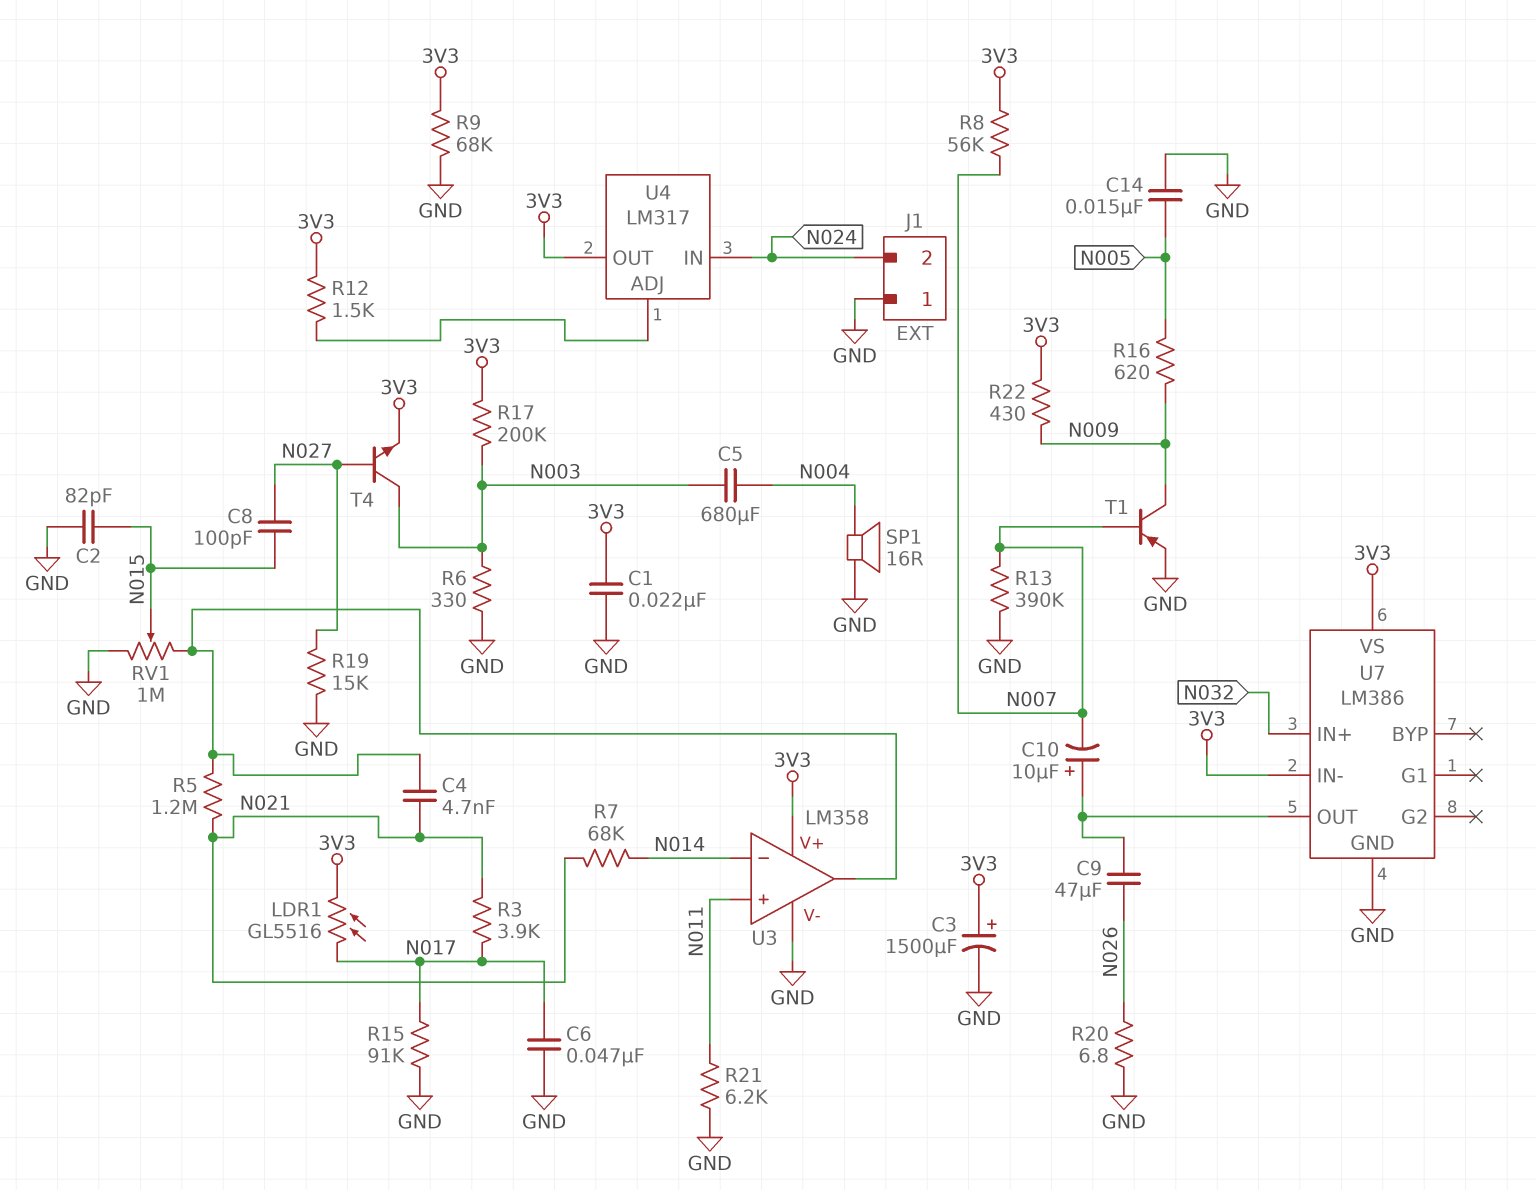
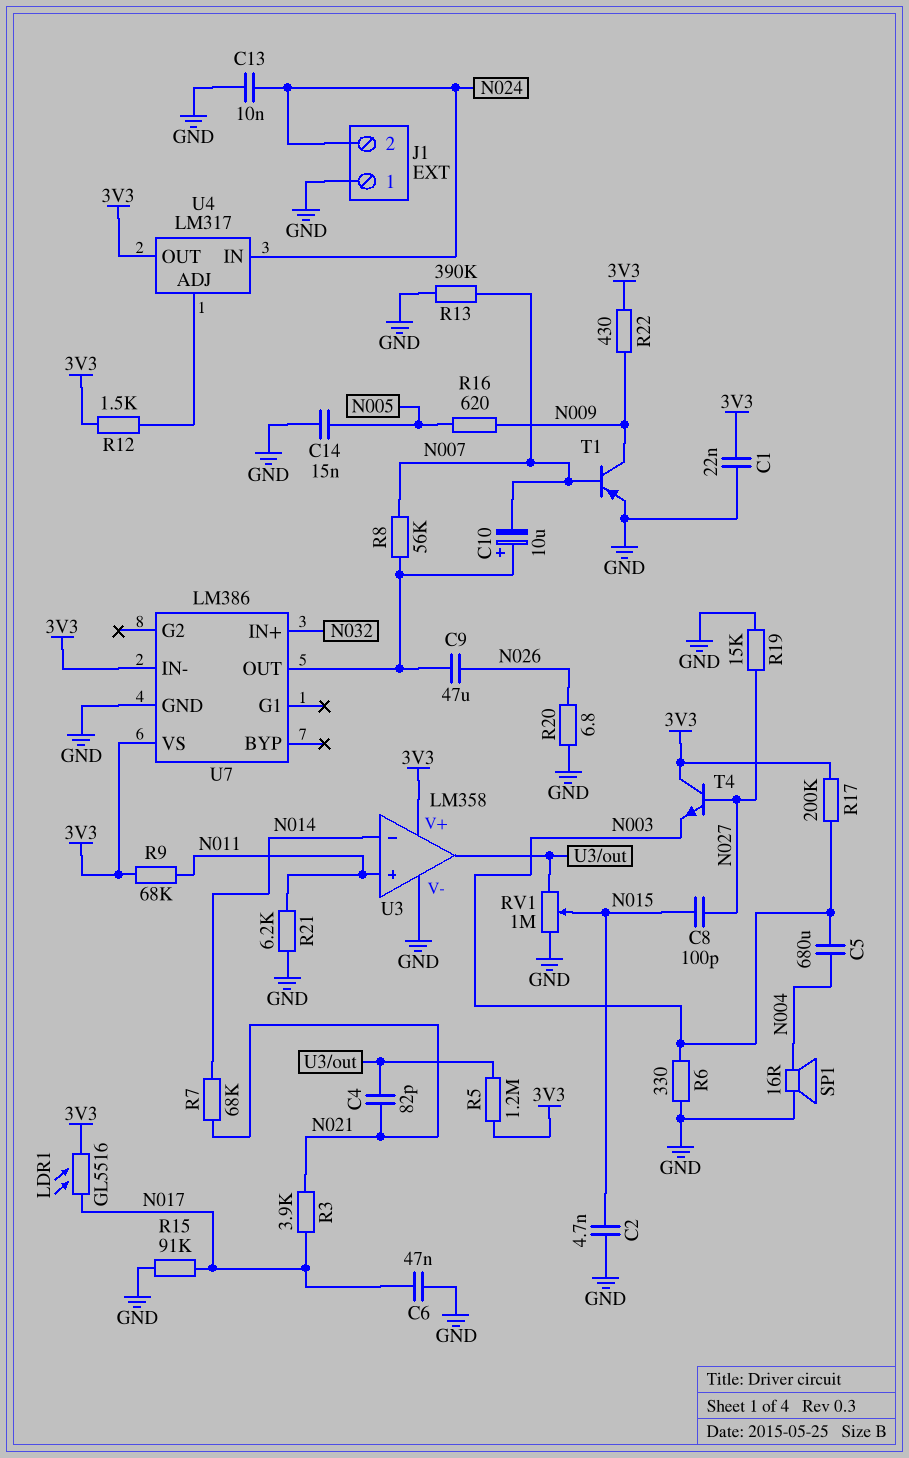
C2: 82pF (GND, N015) -> 4.7nF (GND, N015)
C3: 1500uF (plus 3V3, minus GND) -> none
C4: 4.7nF (N021, U3/out) -> 82pF (N021, U3/out)
C13: none -> 10nF (GND, N024)
R5: 1.2M (N021, U3/out) -> 1.2M (3V3, U3/out)
R8: 56k (3V3, N007) -> 56k (N007, U7/OUT)
R9: 68k (3V3, GND) -> 68k (3V3, N011)
T4: NPN (B N027, C N003, E 3V3) -> NPN (B N027, C 3V3, E N003)

